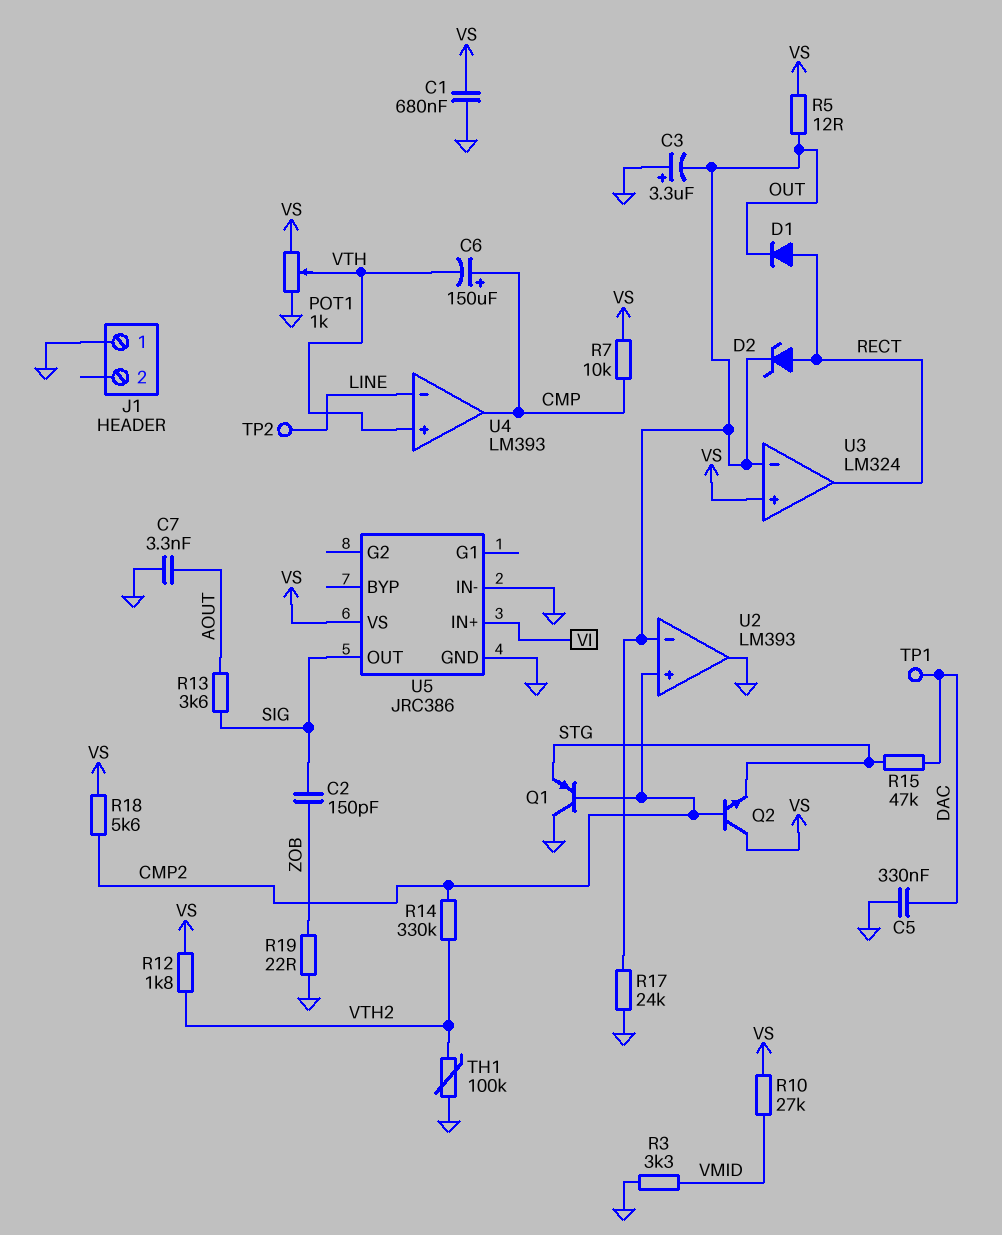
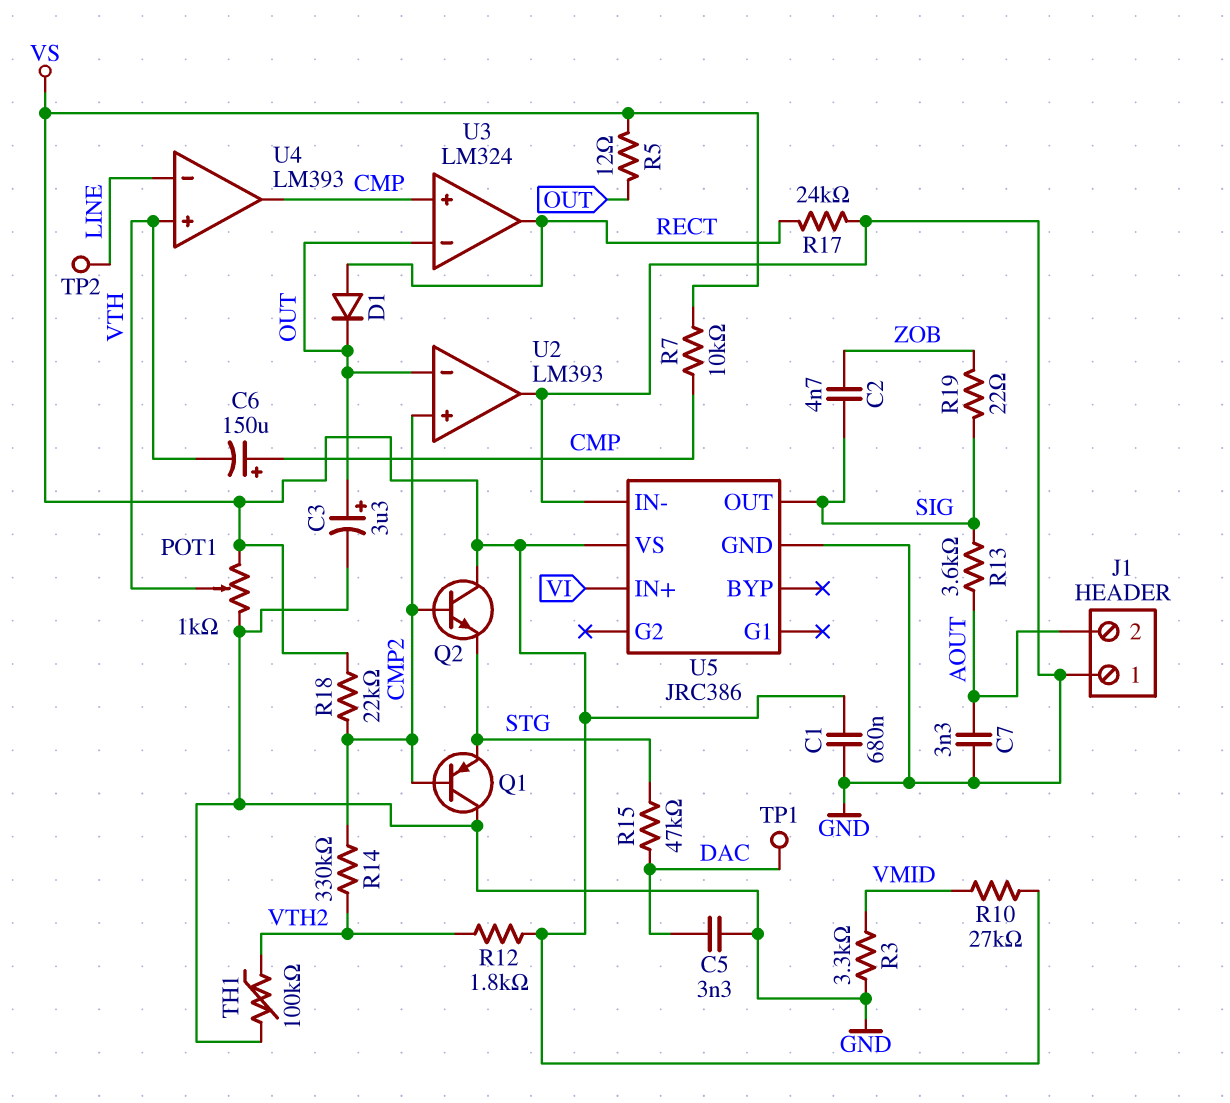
C2: 150pF (SIG, ZOB) -> 4.7nF (SIG, ZOB)
C3: 3.3uF (plus GND, minus OUT) -> 3.3uF (plus OUT, minus GND)
C5: 330nF (DAC, GND) -> 3.3nF (DAC, GND)
D2: zener (A RECT, K OUT) -> none
J1 pin 2: none -> AOUT
R17: 24k (GND, OUT) -> 24k (GND, RECT)
R18: 5.6k (CMP2, VS) -> 22k (CMP2, VS)
R19: 22 (GND, ZOB) -> 22 (SIG, ZOB)
U3 pin in+: VS -> CMP

